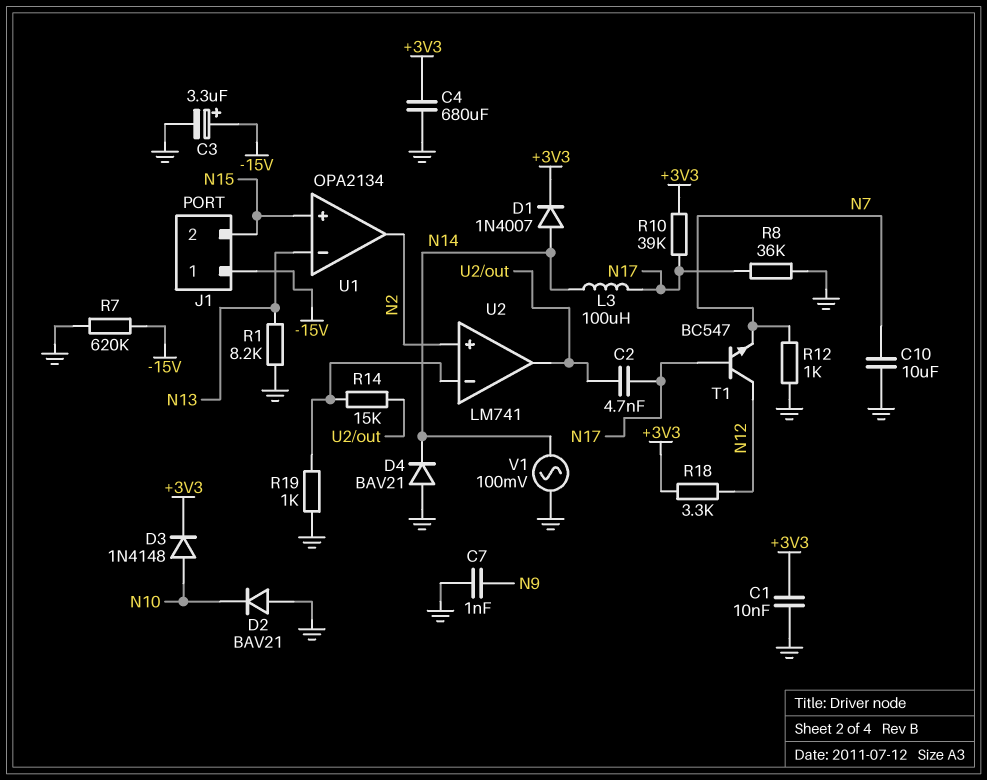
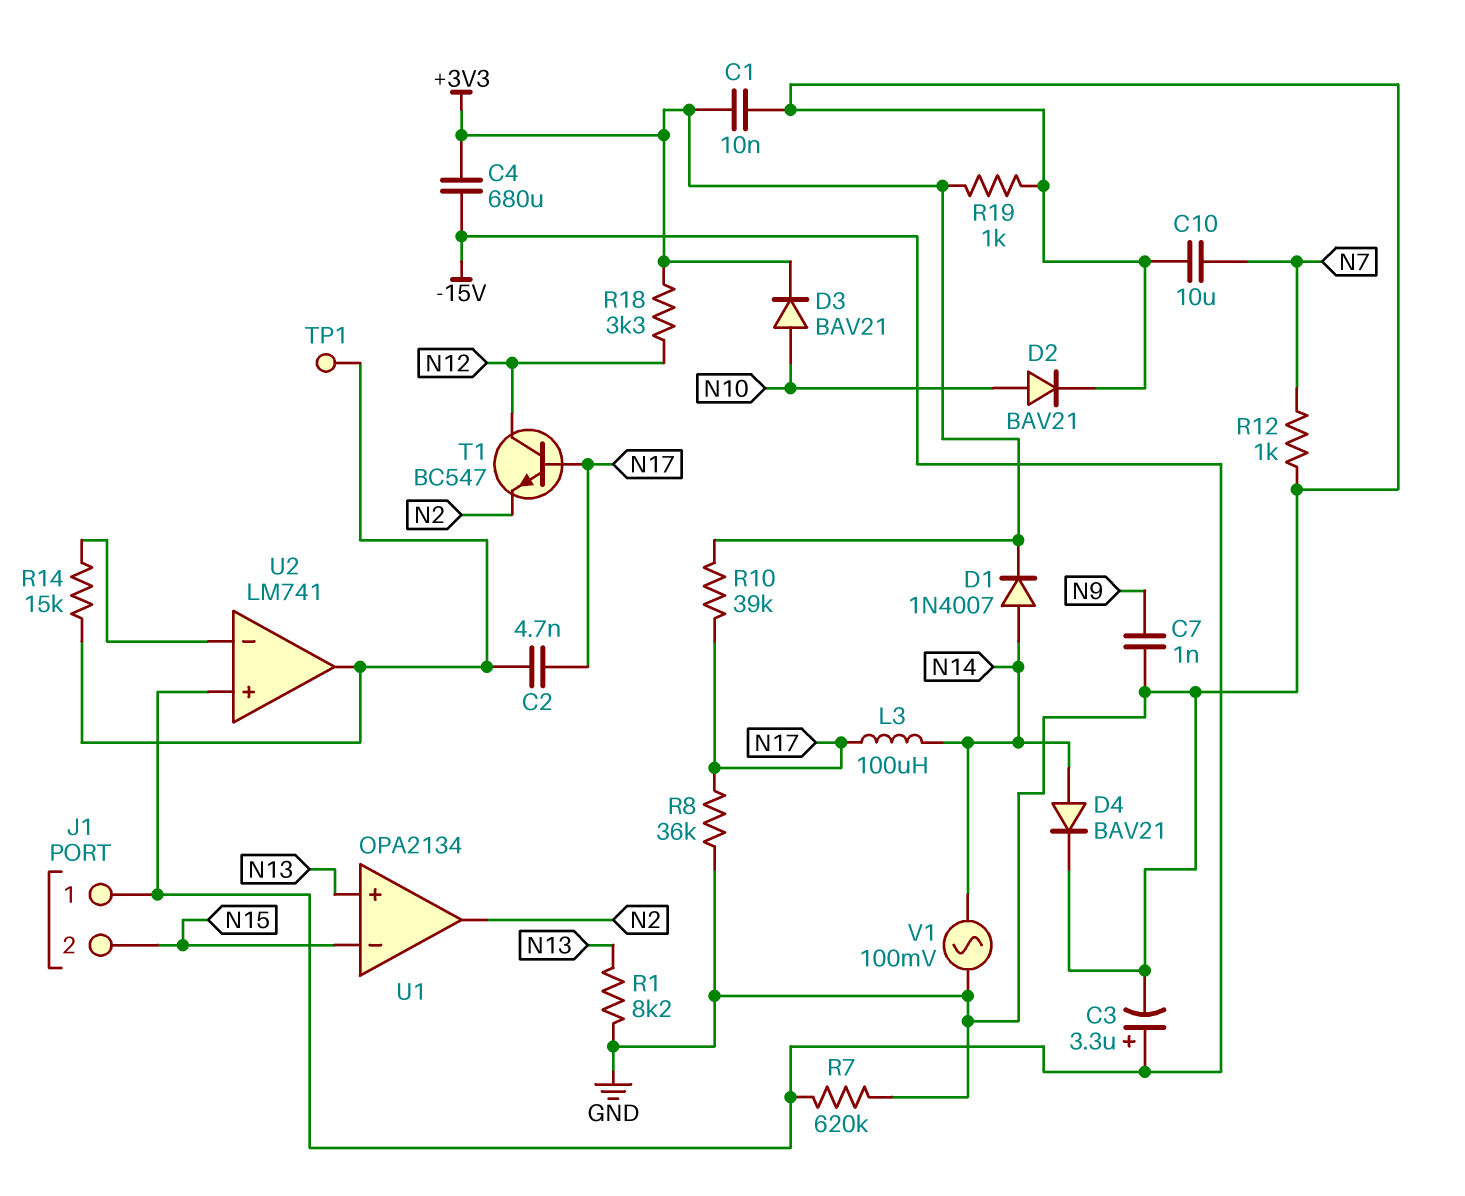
C4: 680uF (+3V3, GND) -> 680uF (+3V3, -15V)
D2: diode BAV21 (A GND, K N10) -> diode BAV21 (A N10, K GND)
D3: diode 1N4148 (A N10, K +3V3) -> diode BAV21 (A N10, K +3V3)
D4: diode BAV21 (A GND, K N14) -> diode BAV21 (A N14, K GND)
R19: 1k (GND, U2/in-) -> 1k (+3V3, GND)
T1: NPN BC547 (B N17, C N12, E N7) -> NPN BC547 (B N17, C N12, E N2)
TP1: none -> test point (U2/out)
U1 pin in+: N15 -> N13
U1 pin in-: N13 -> N15
U2 pin in+: N2 -> -15V

